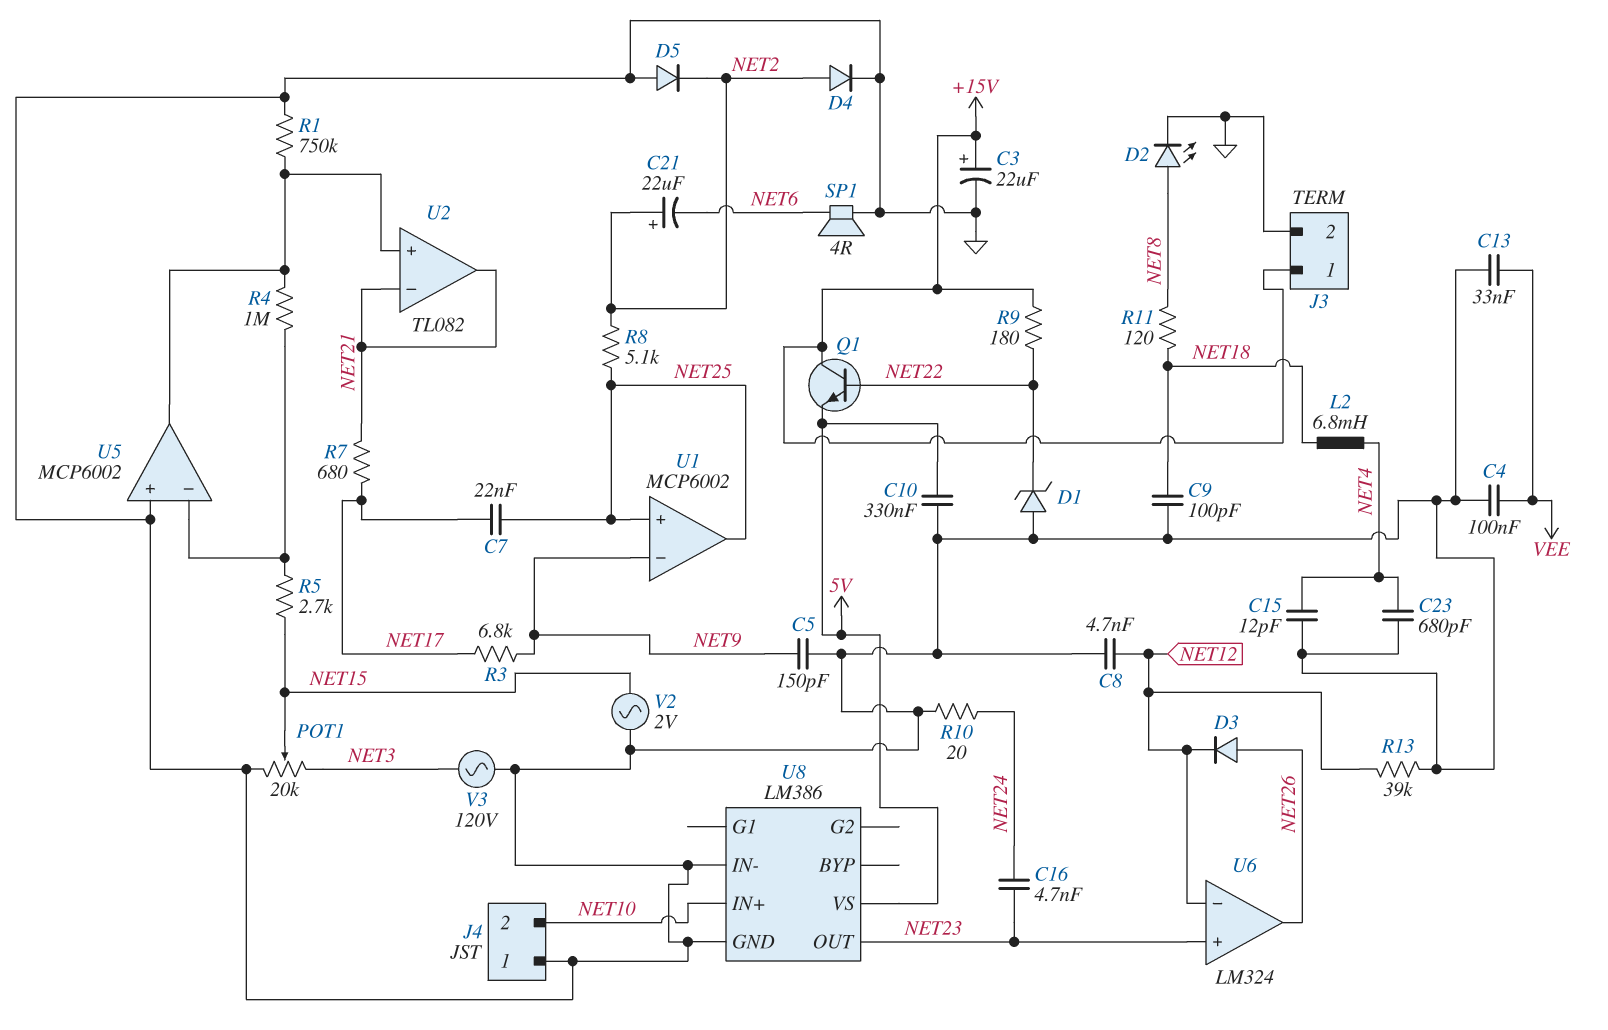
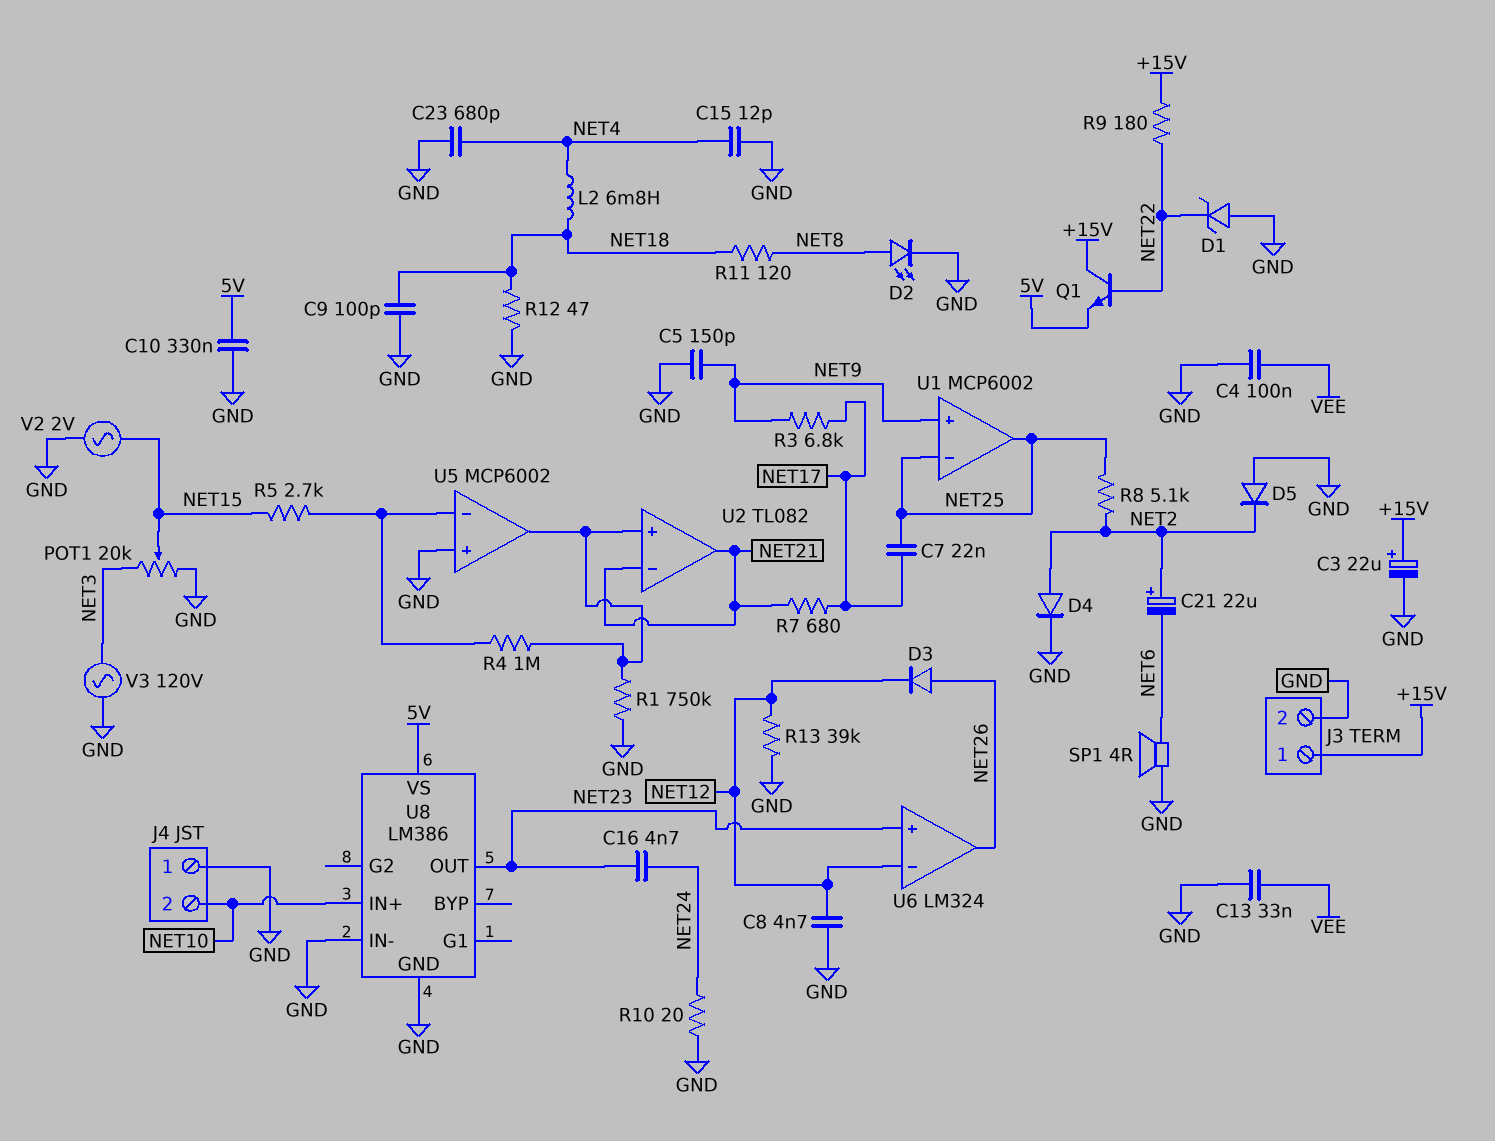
R12: none -> 47 (GND, NET18)
U1 pin in+: NET25 -> NET9
U1 pin in-: NET9 -> NET25

